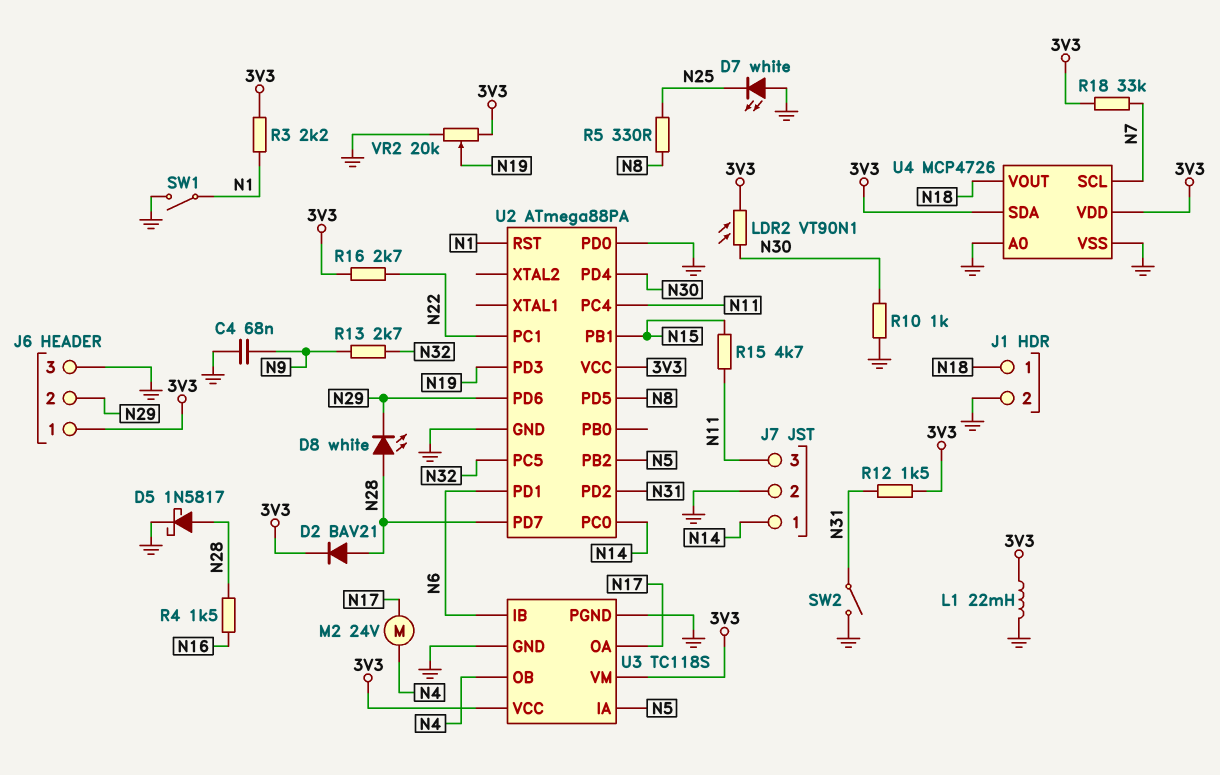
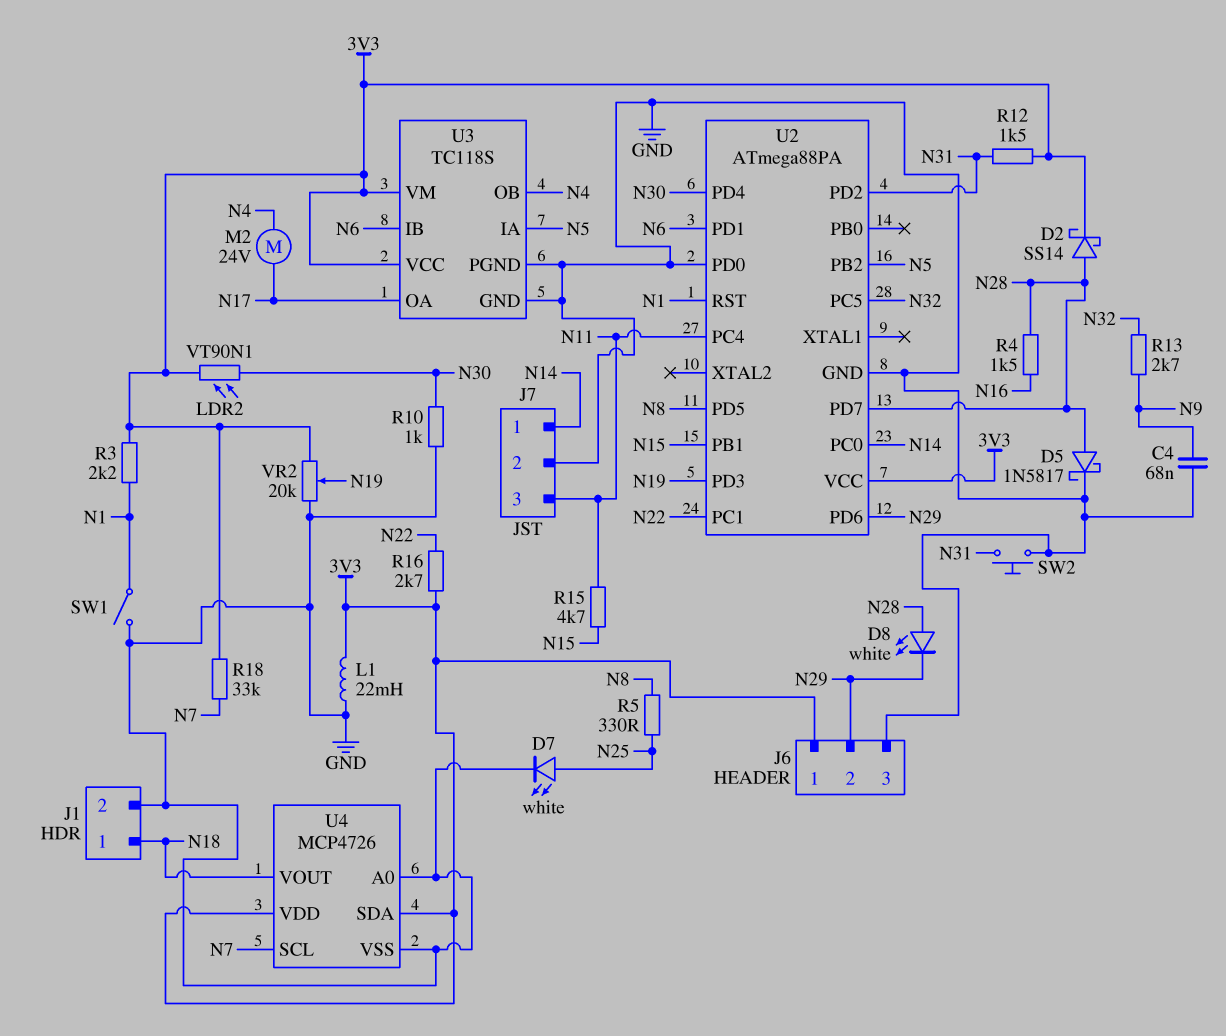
D2: diode BAV21 (A N28, K 3V3) -> schottky SS14 (A N28, K 3V3)
D7: LED white (A GND, K N25) -> LED white (A N25, K GND)
SW2: switch (GND, N31) -> button (GND, N31)

